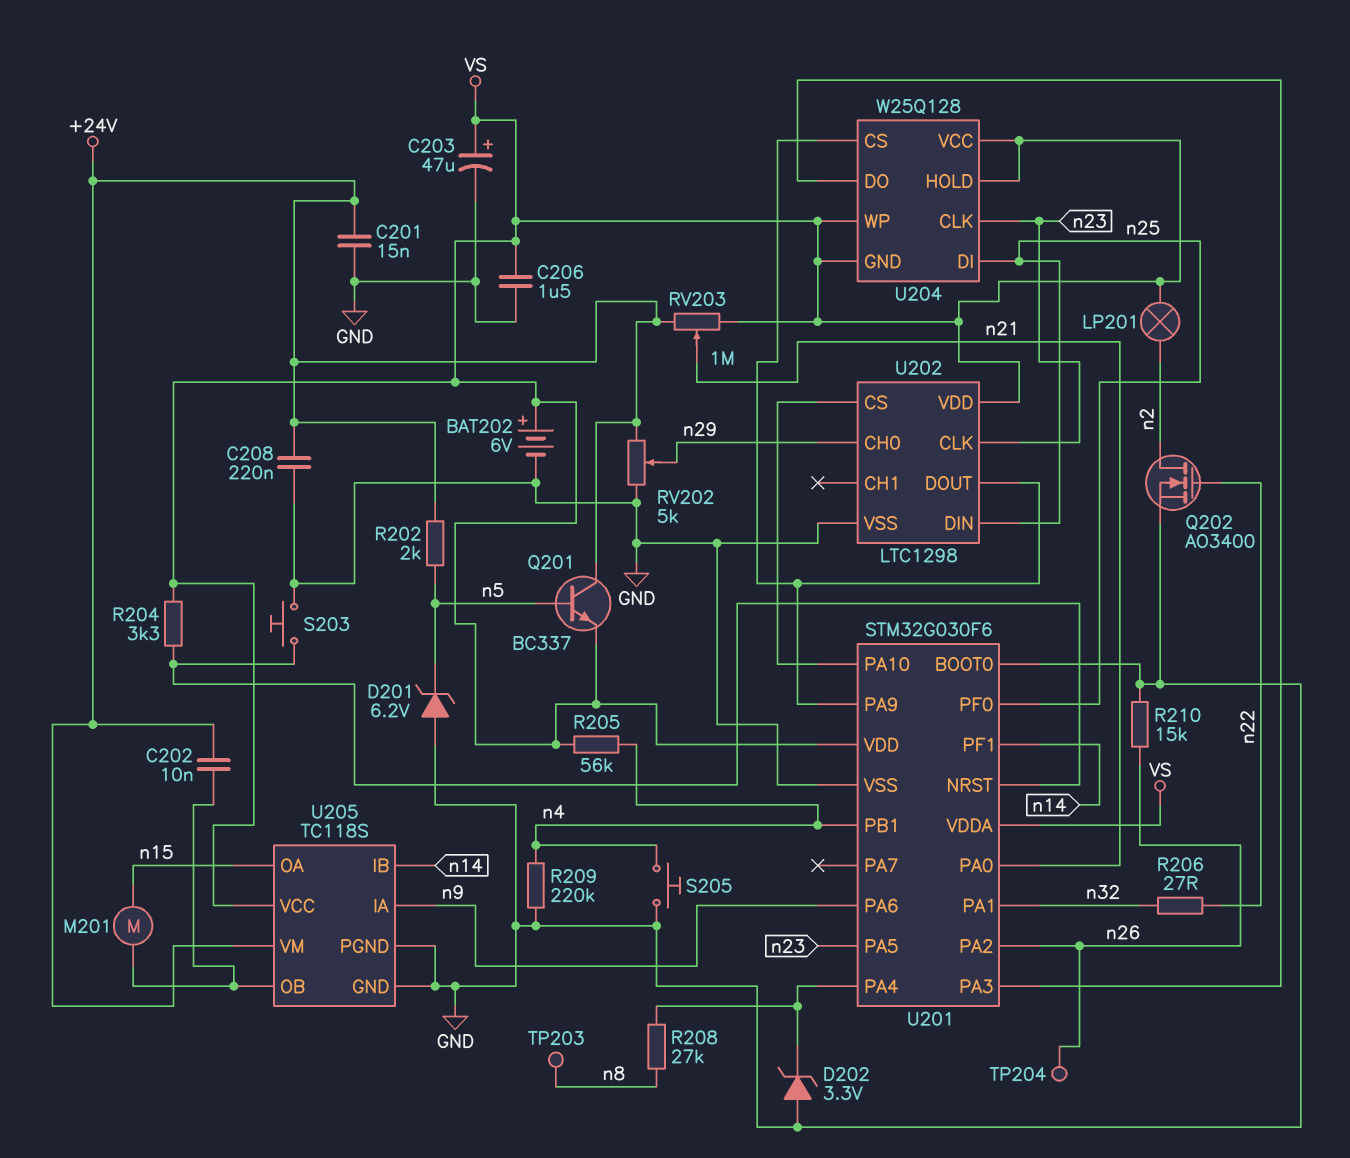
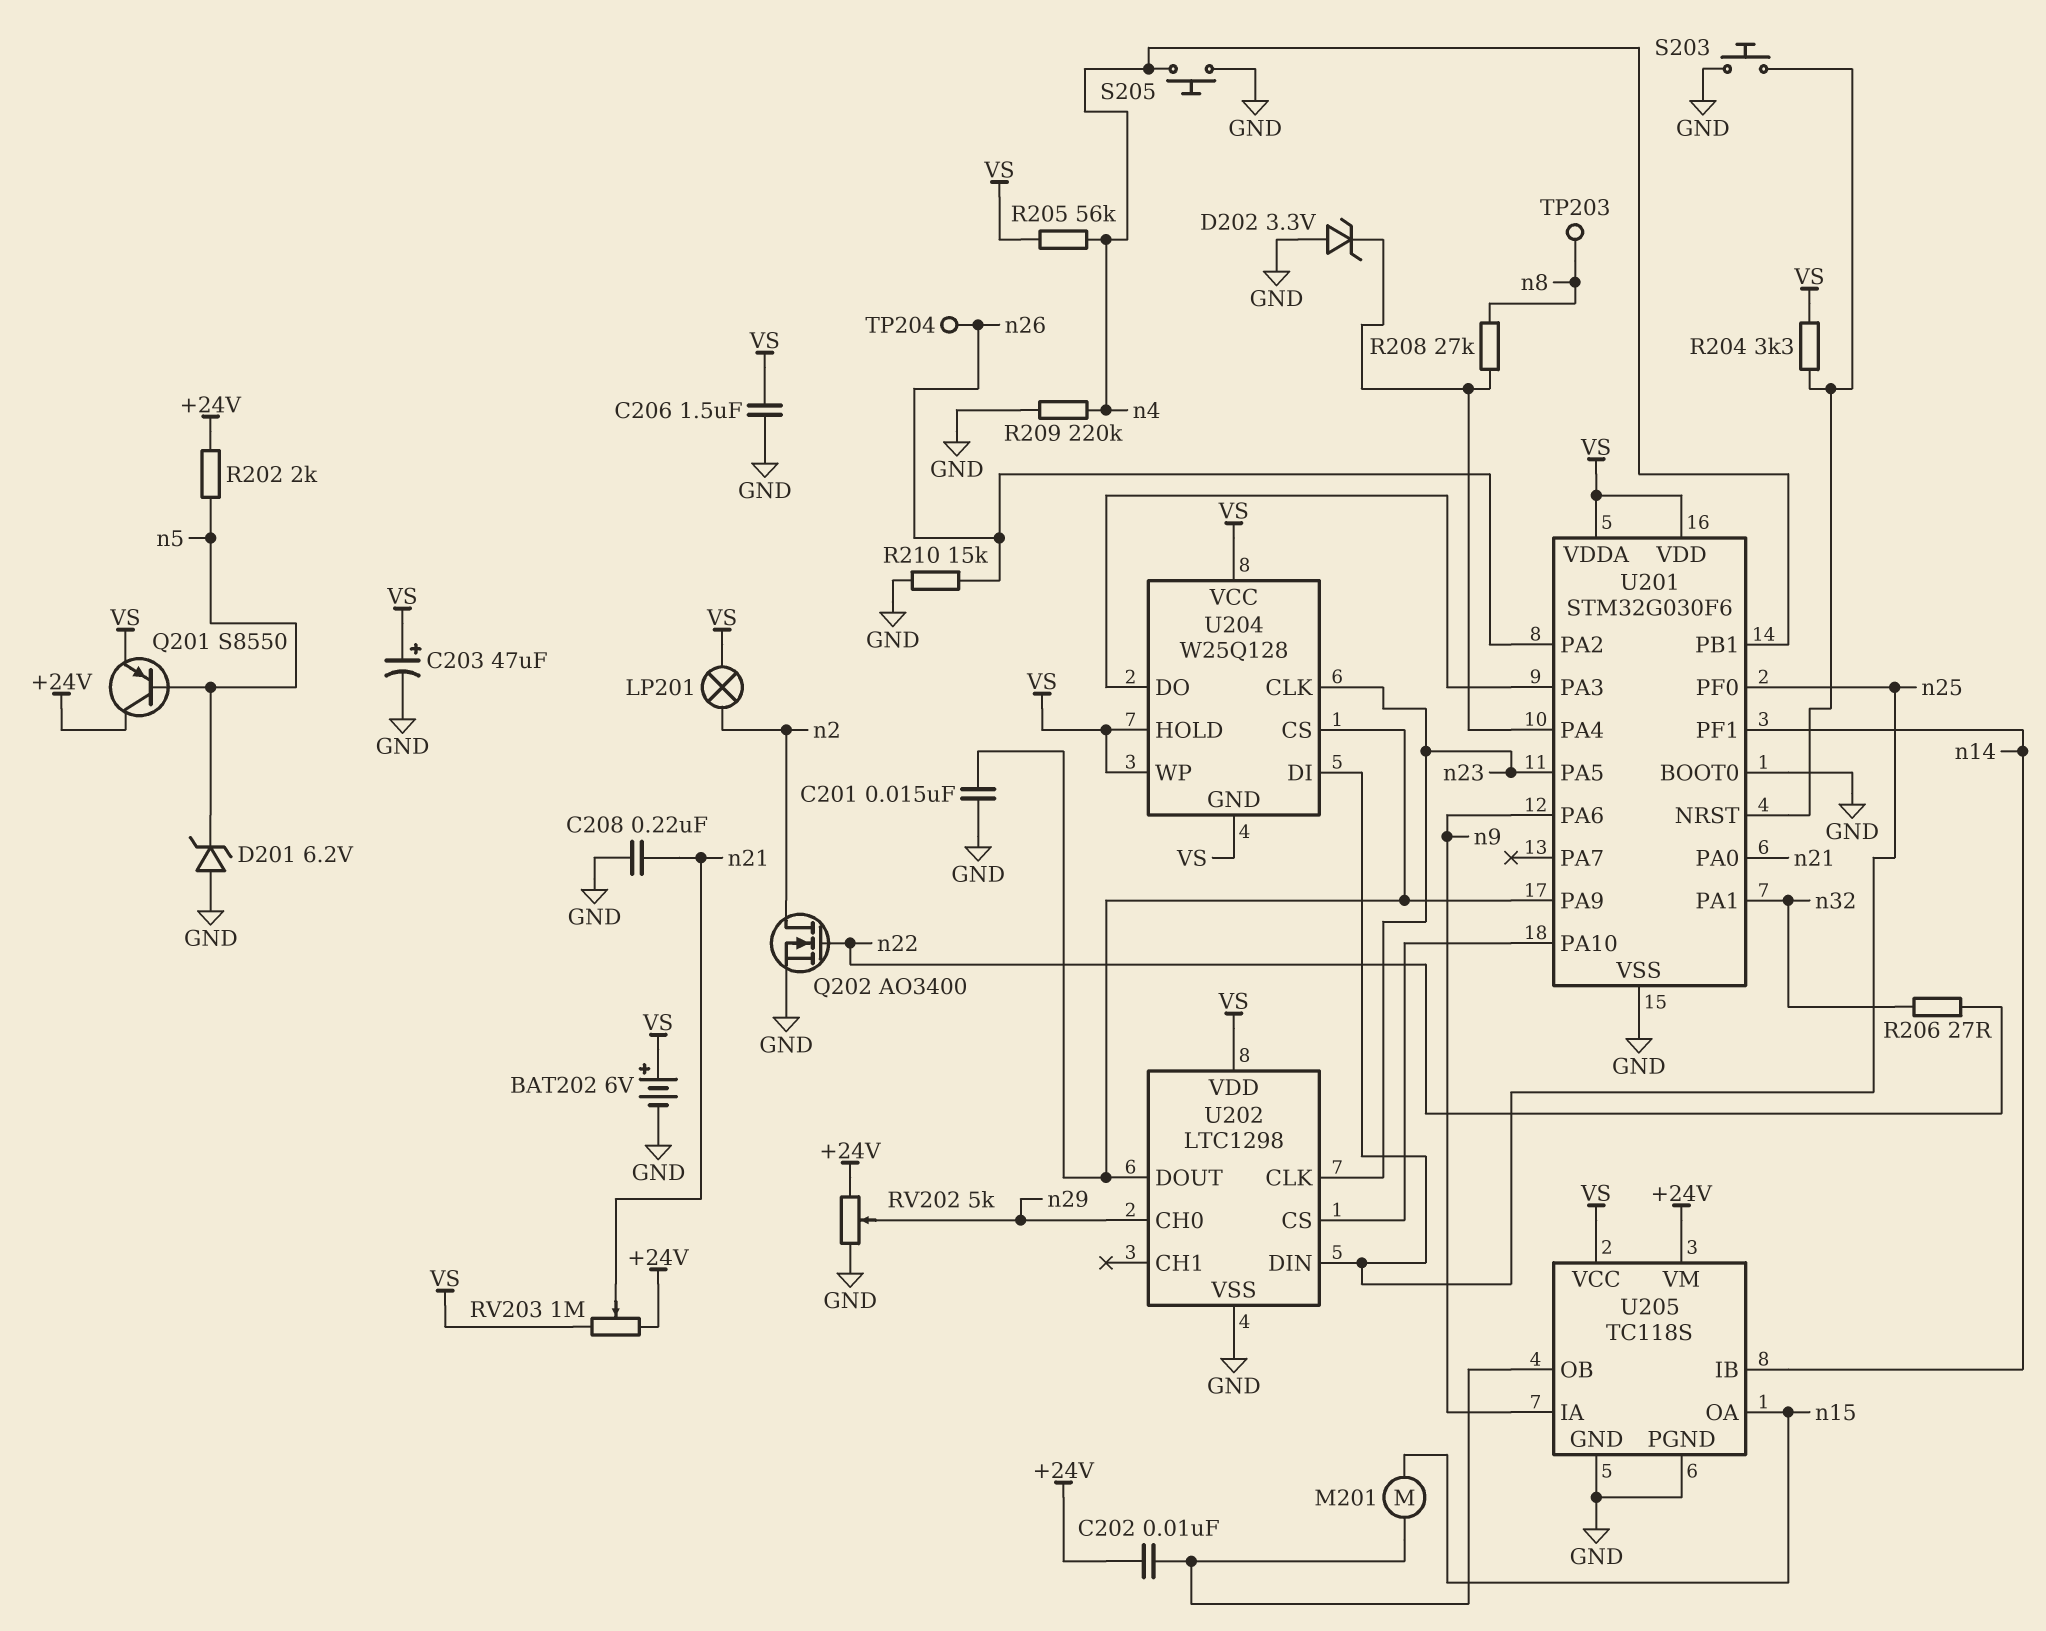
C201: 15nF (+24V, GND) -> 15nF (GND, U201/PA9)
C208: 220nF (+24V, GND) -> 220nF (GND, n21)
Q201: NPN BC337 (B n5, C +24V, E VS) -> PNP S8550 (B n5, C +24V, E VS)

